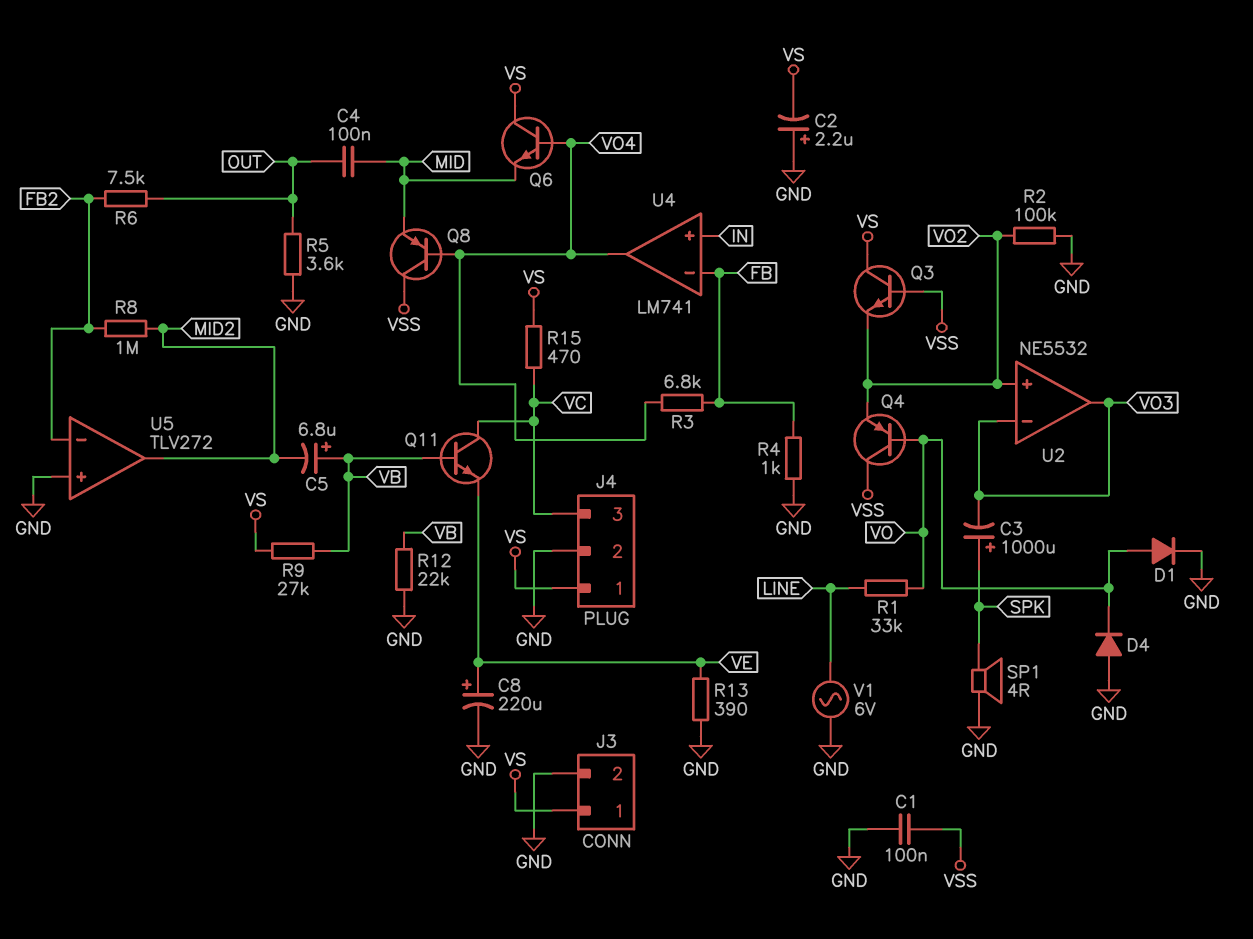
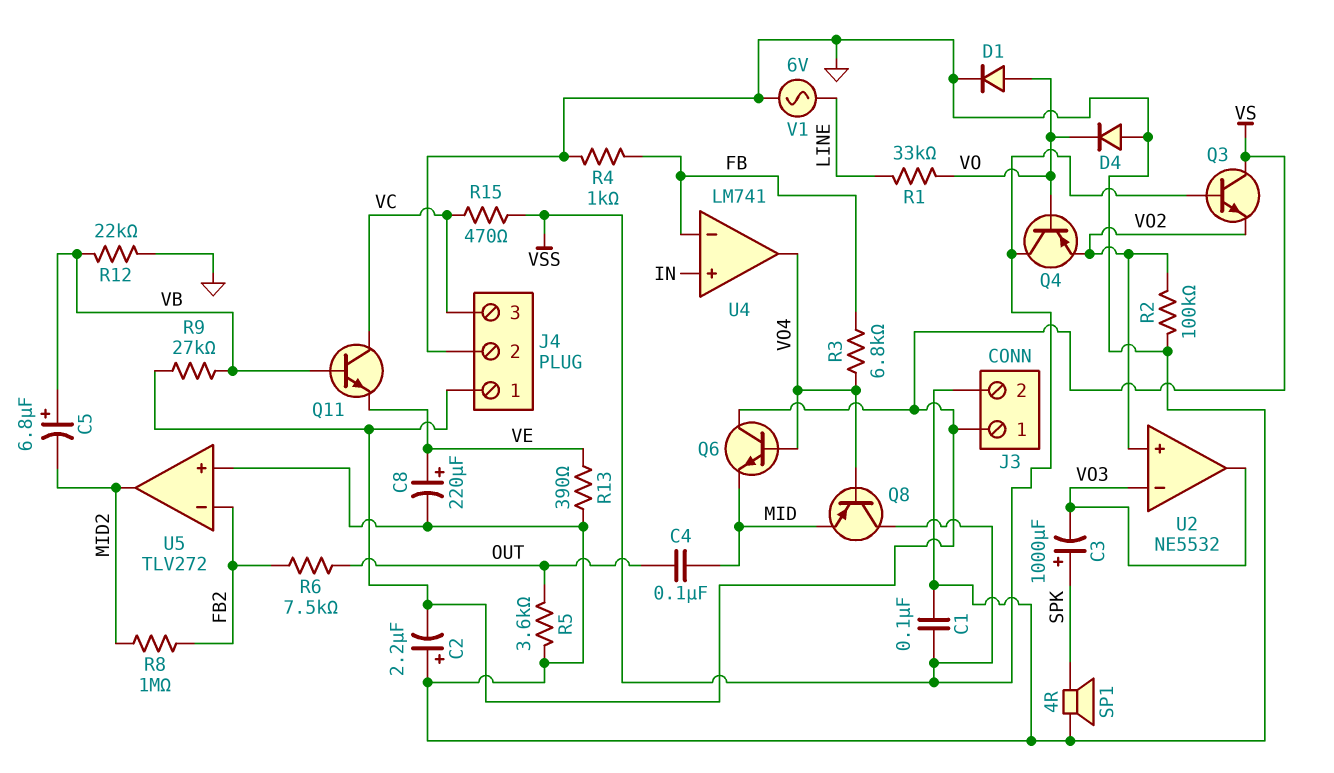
R15: 470 (VC, VS) -> 470 (VC, VSS)

